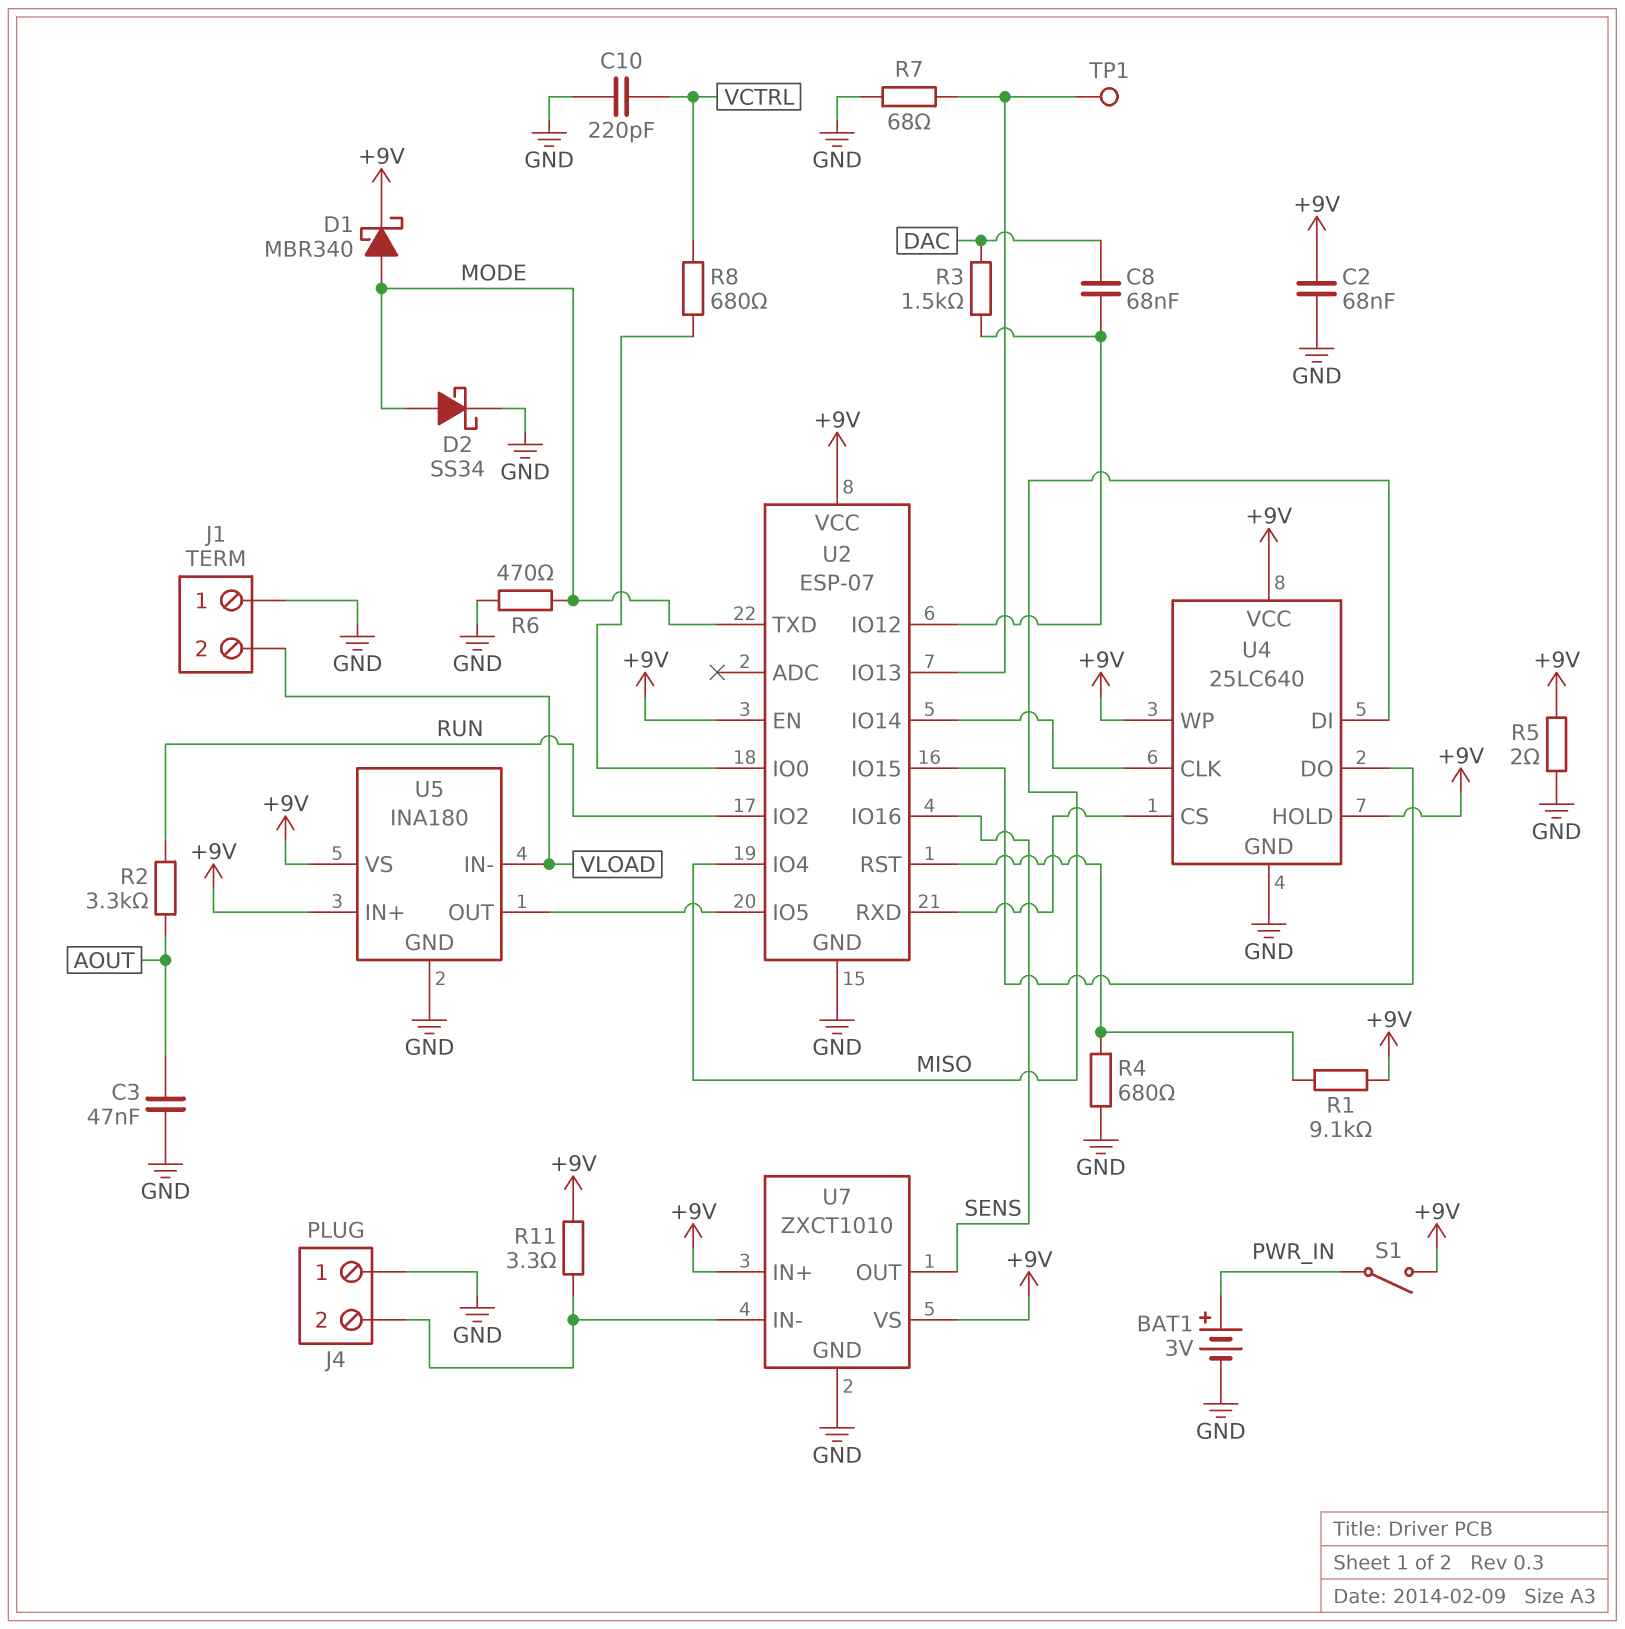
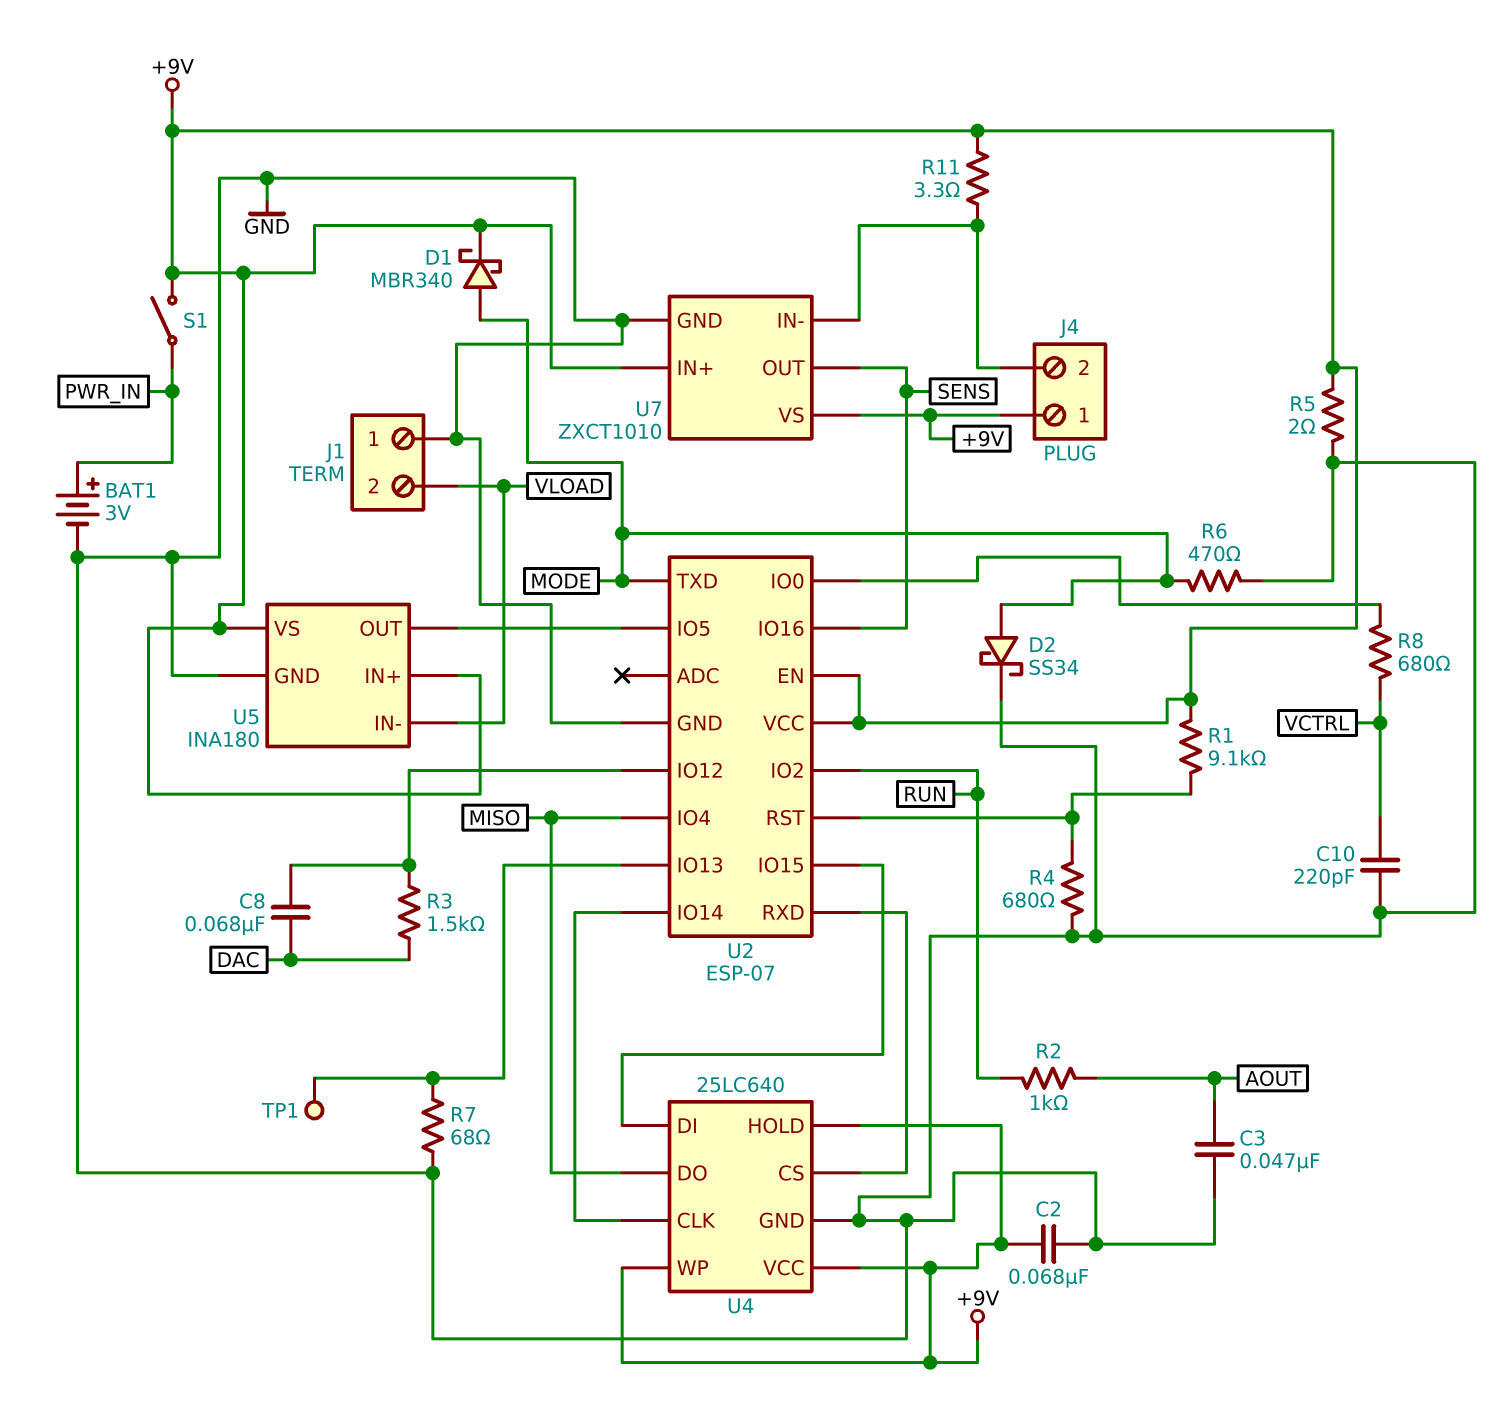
J4 pin 1: GND -> +9V
R2: 3.3k (AOUT, RUN) -> 1k (AOUT, RUN)
U4 pin DI: MISO -> U2/IO15
U4 pin DO: U2/IO15 -> MISO

